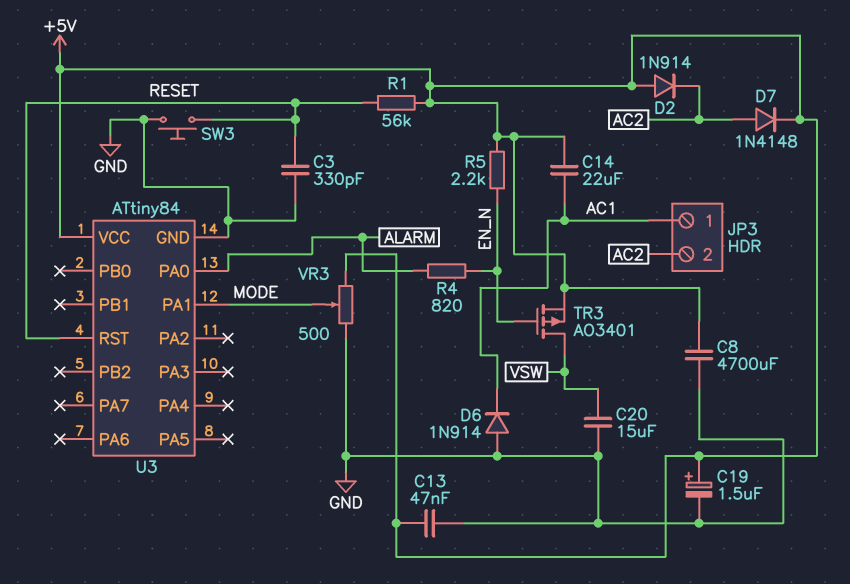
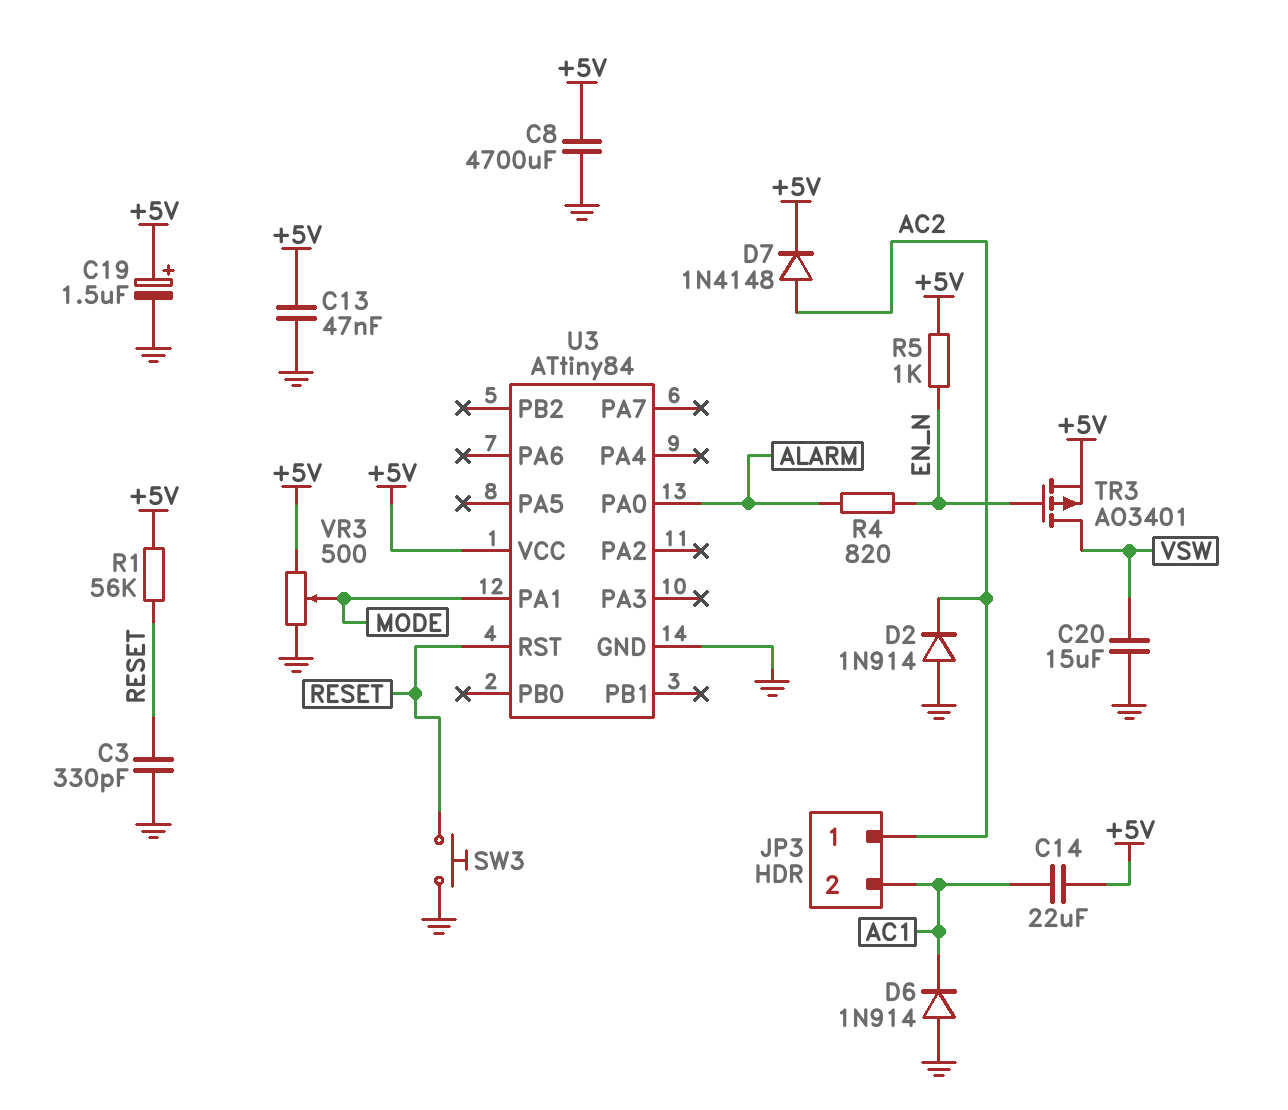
D2: diode 1N914 (A +5V, K AC2) -> diode 1N914 (A GND, K AC2)
JP3 pin 1: AC1 -> AC2
JP3 pin 2: AC2 -> AC1
R5: 2.2k (+5V, EN_N) -> 1k (+5V, EN_N)

